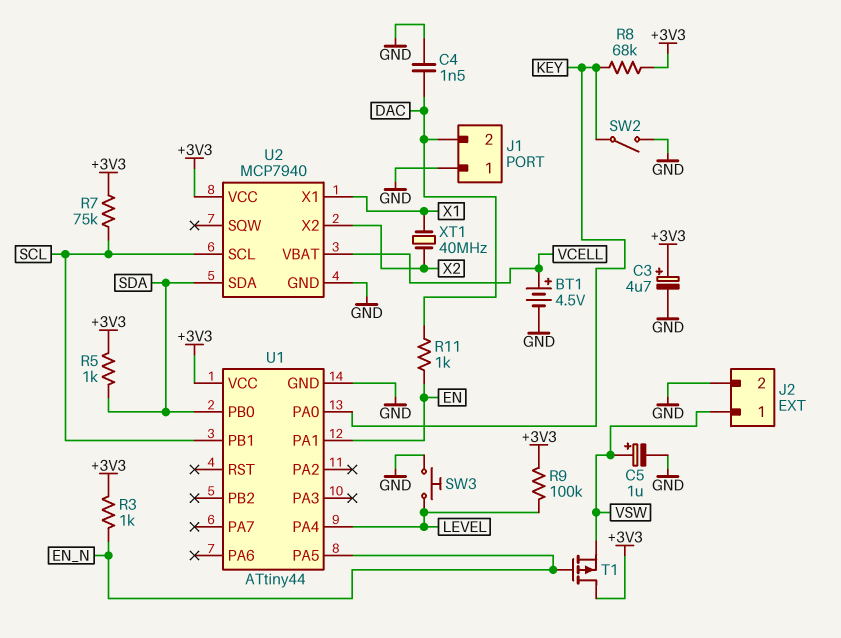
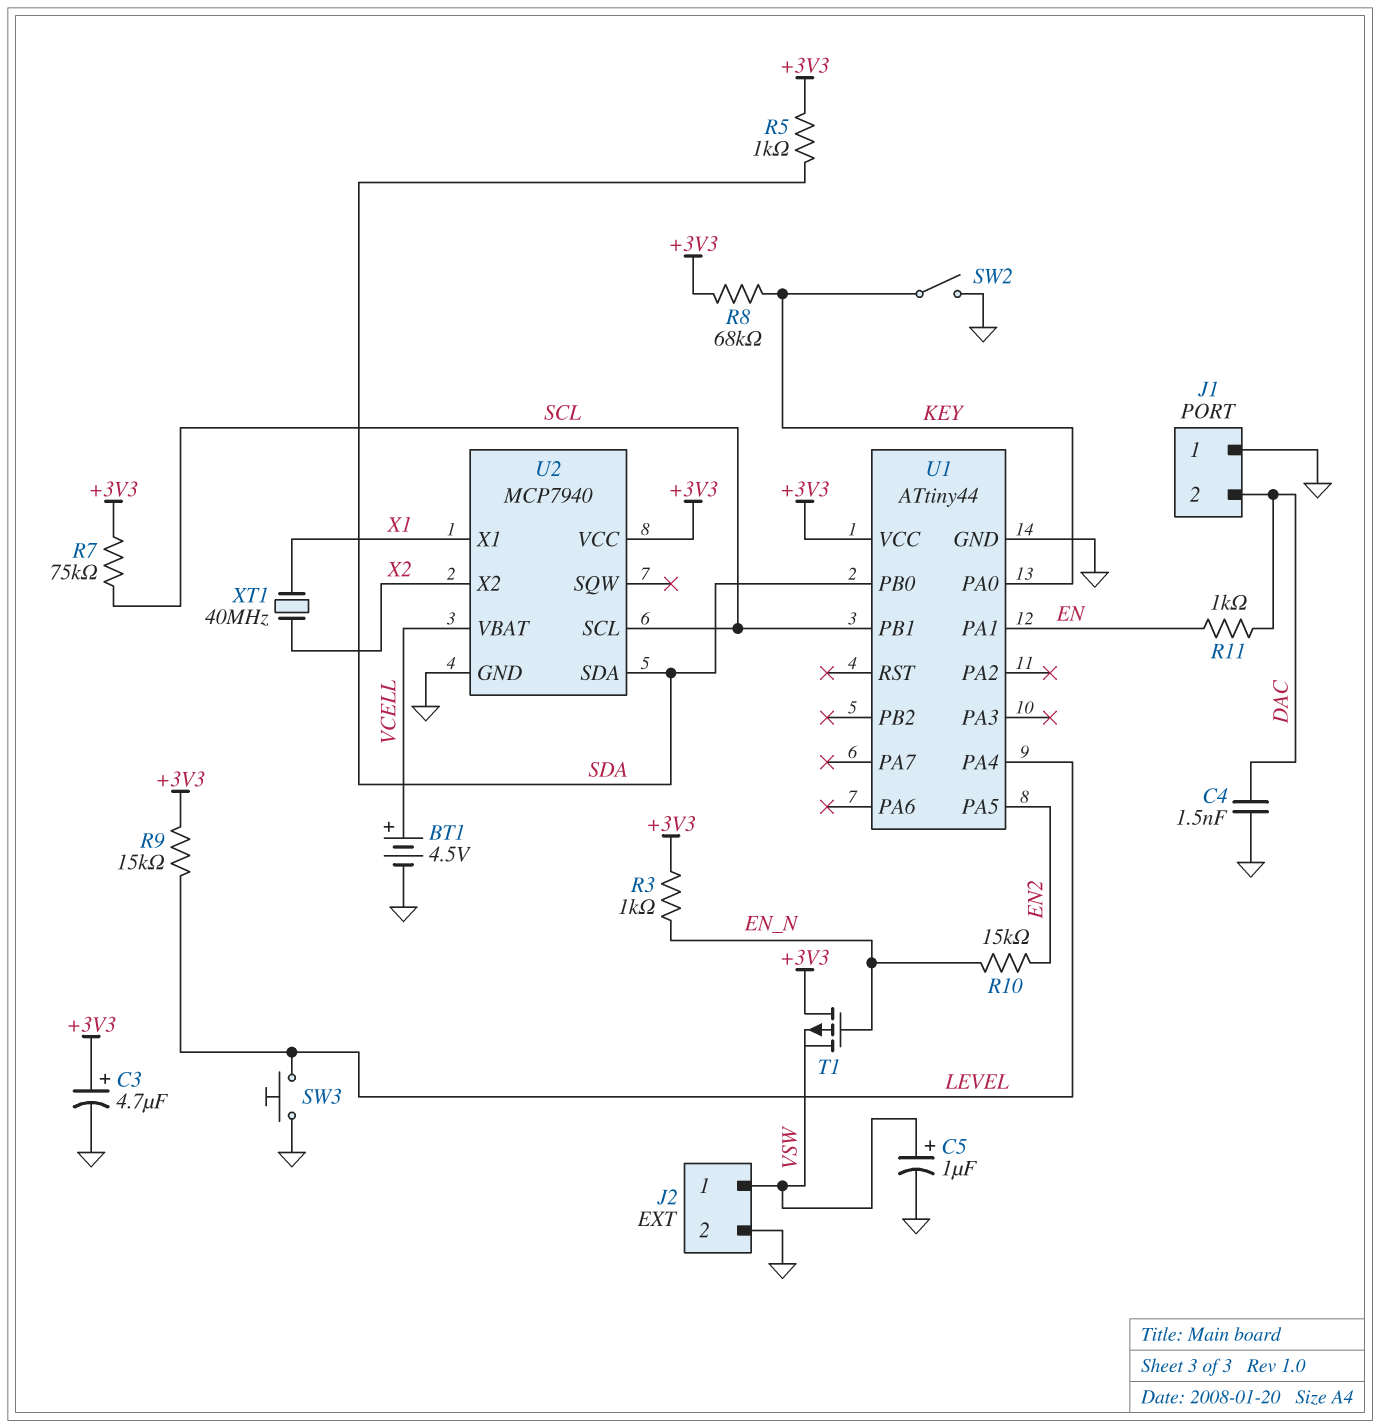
R9: 100k (+3V3, LEVEL) -> 15k (+3V3, LEVEL)
R10: none -> 15k (EN2, EN_N)
U1 pin PA5: EN_N -> EN2

